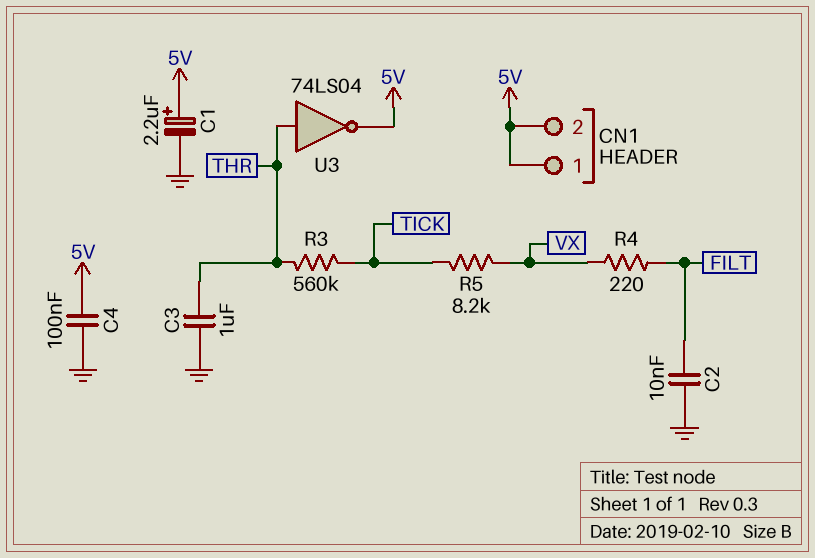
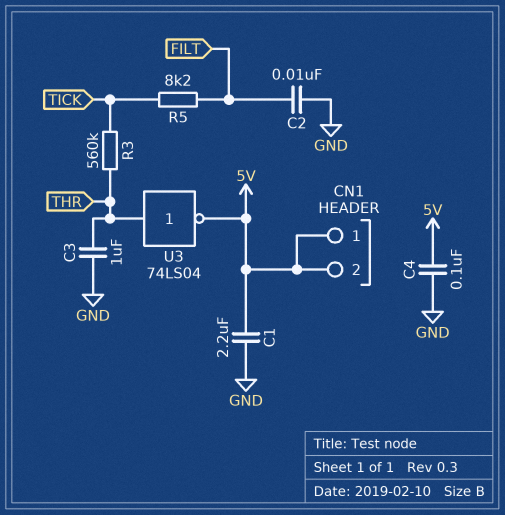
C1: 2.2uF (plus 5V, minus GND) -> 2.2uF (5V, GND)
R4: 220 (FILT, VX) -> none
R5: 8.2k (TICK, VX) -> 8.2k (FILT, TICK)

